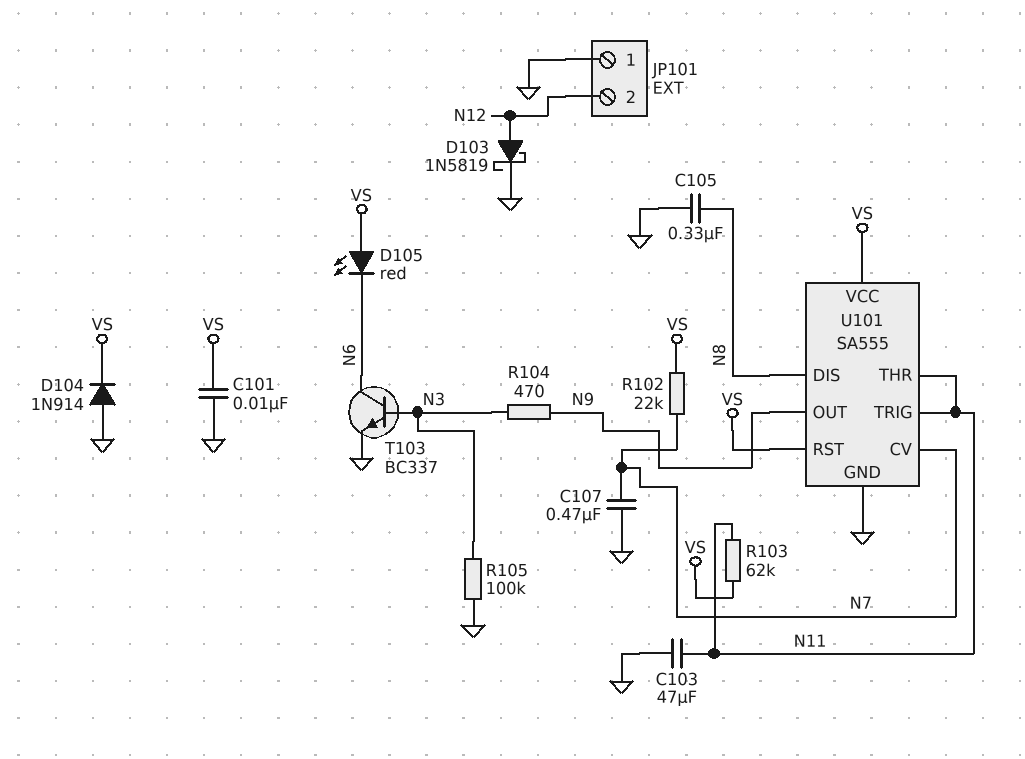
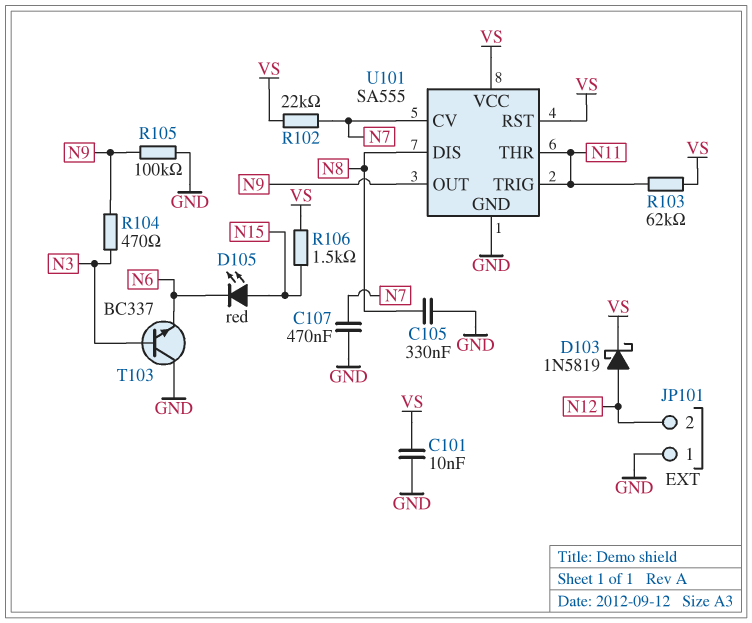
C103: 47uF (GND, N11) -> none
D103: schottky 1N5819 (A N12, K GND) -> schottky 1N5819 (A N12, K VS)
D104: diode 1N914 (A GND, K VS) -> none
D105: LED red (A VS, K N6) -> LED red (A N15, K N6)
R105: 100k (GND, N3) -> 100k (GND, N9)
R106: none -> 1.5k (N15, VS)
T103: NPN BC337 (B N3, C N6, E GND) -> NPN BC337 (B N3, C GND, E N6)

